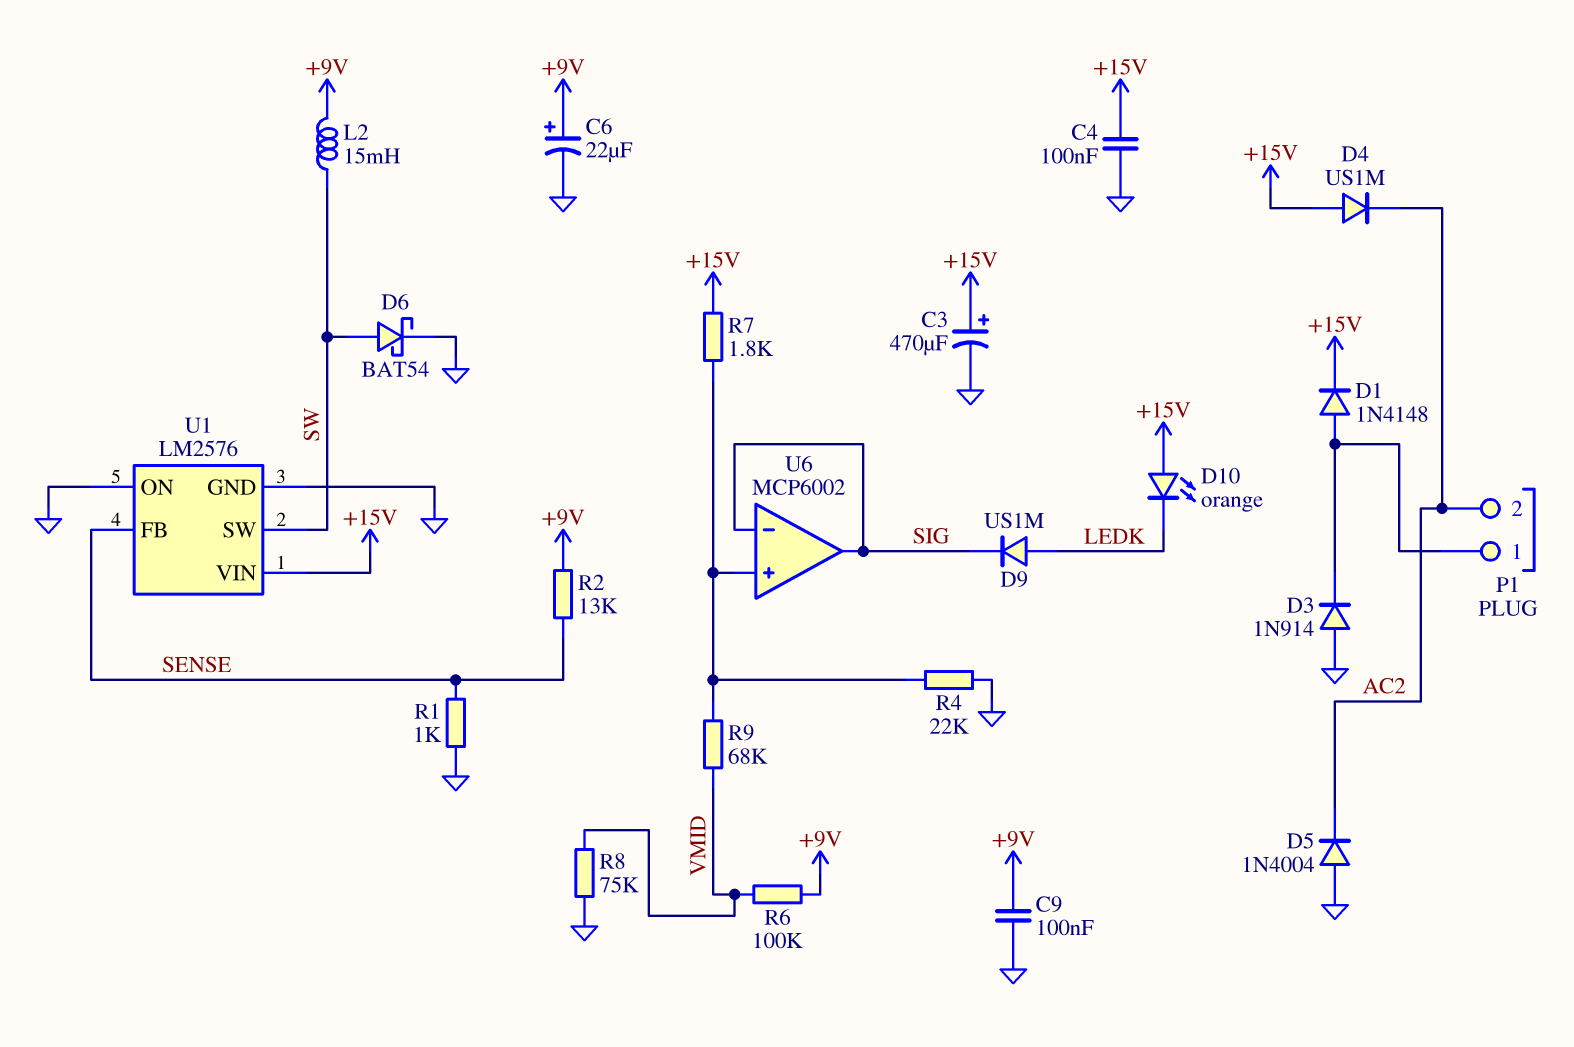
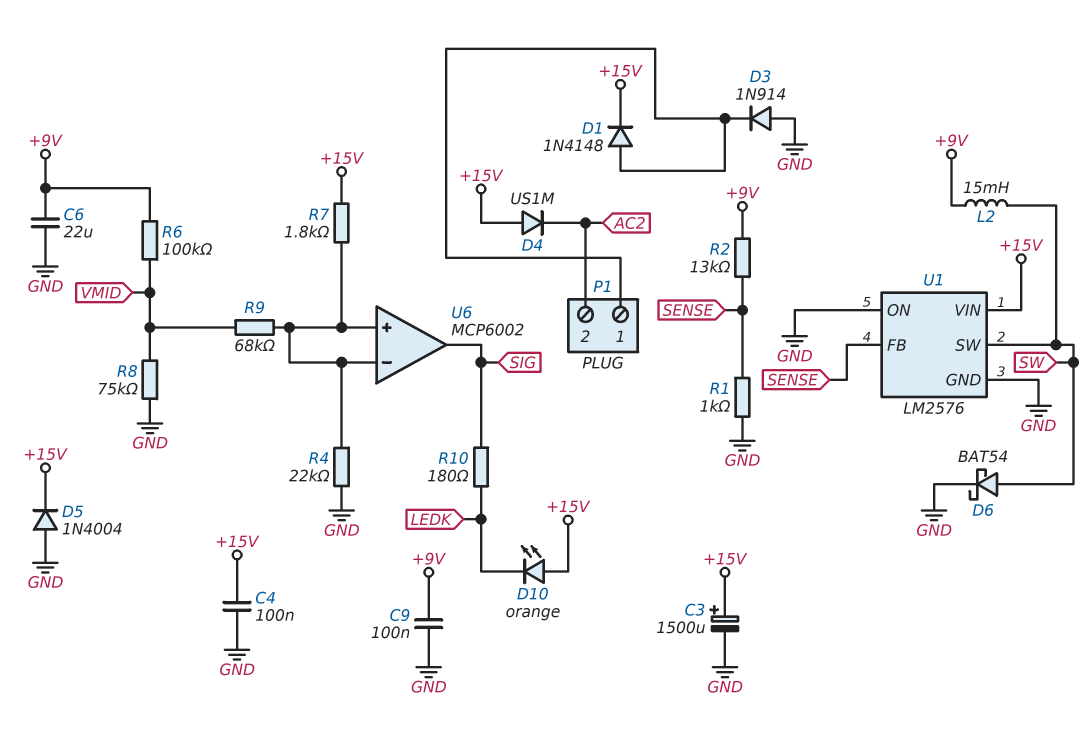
C3: 470uF (plus +15V, minus GND) -> 1500uF (plus +15V, minus GND)
C6: 22uF (plus +9V, minus GND) -> 22uF (+9V, GND)
D5: diode 1N4004 (A GND, K AC2) -> diode 1N4004 (A GND, K +15V)
D9: diode US1M (A LEDK, K SIG) -> none
R10: none -> 180 (LEDK, SIG)
U6 pin in-: SIG -> U6/in+

